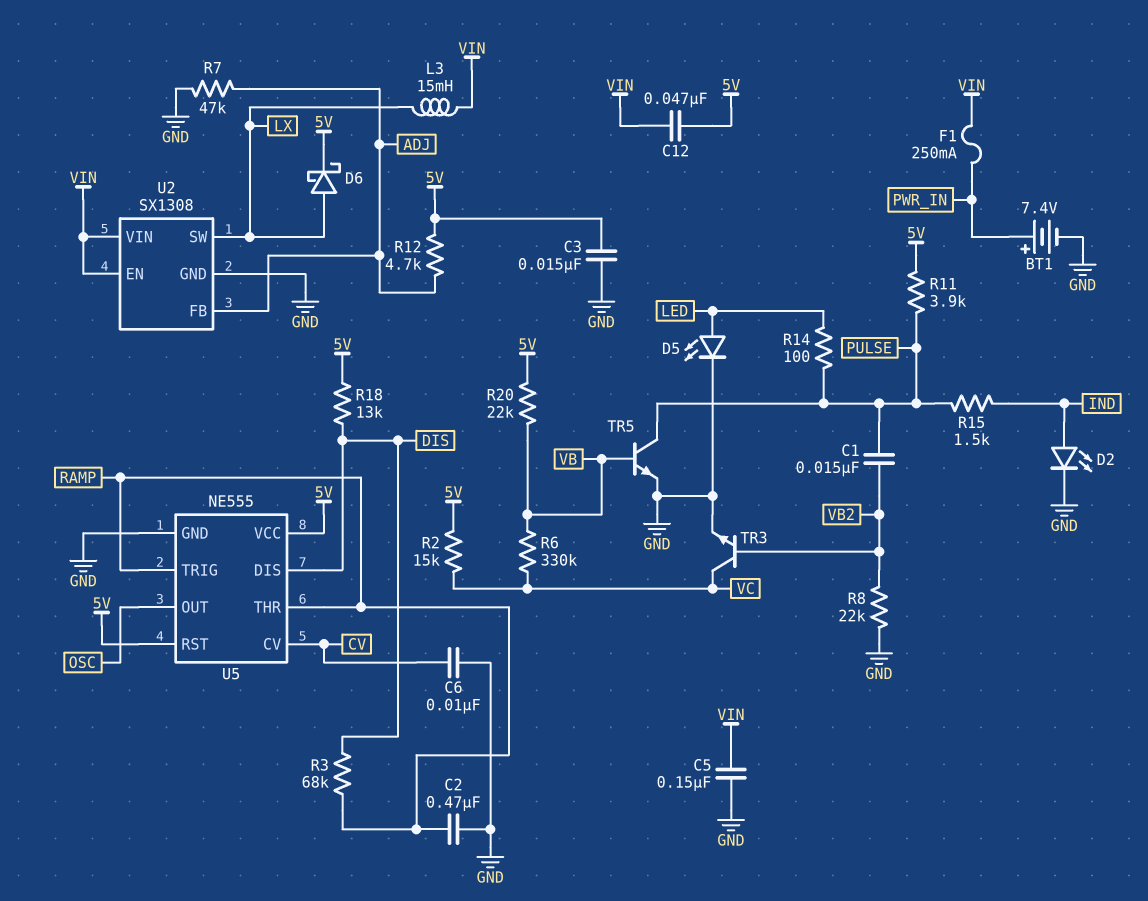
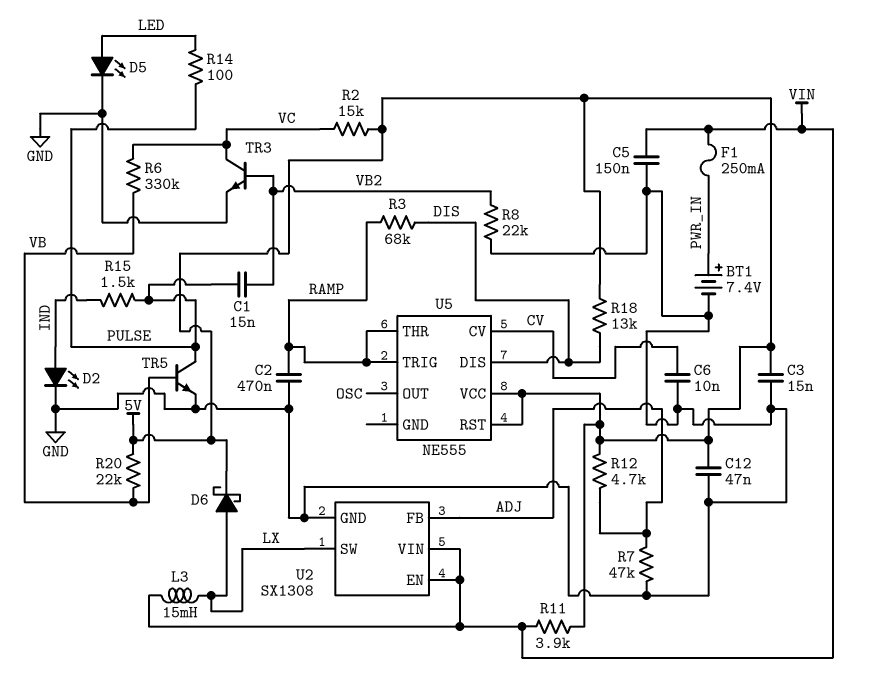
C12: 47nF (5V, VIN) -> 47nF (5V, GND)
R11: 3.9k (5V, PULSE) -> 3.9k (5V, VIN)
U5 pin GND: GND -> none

